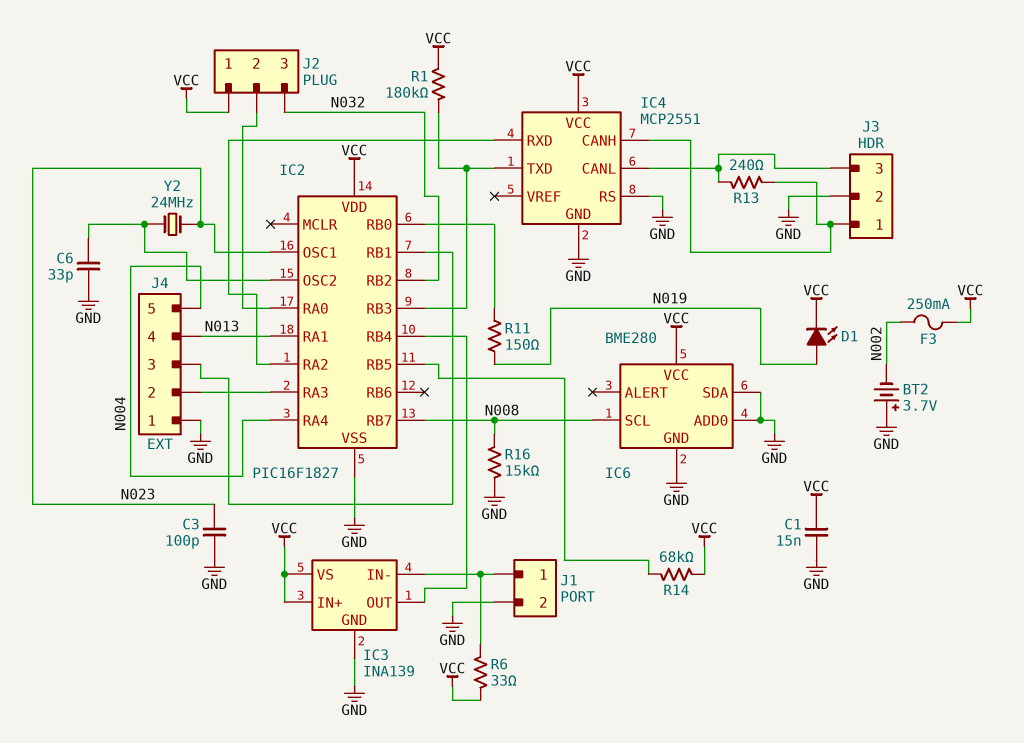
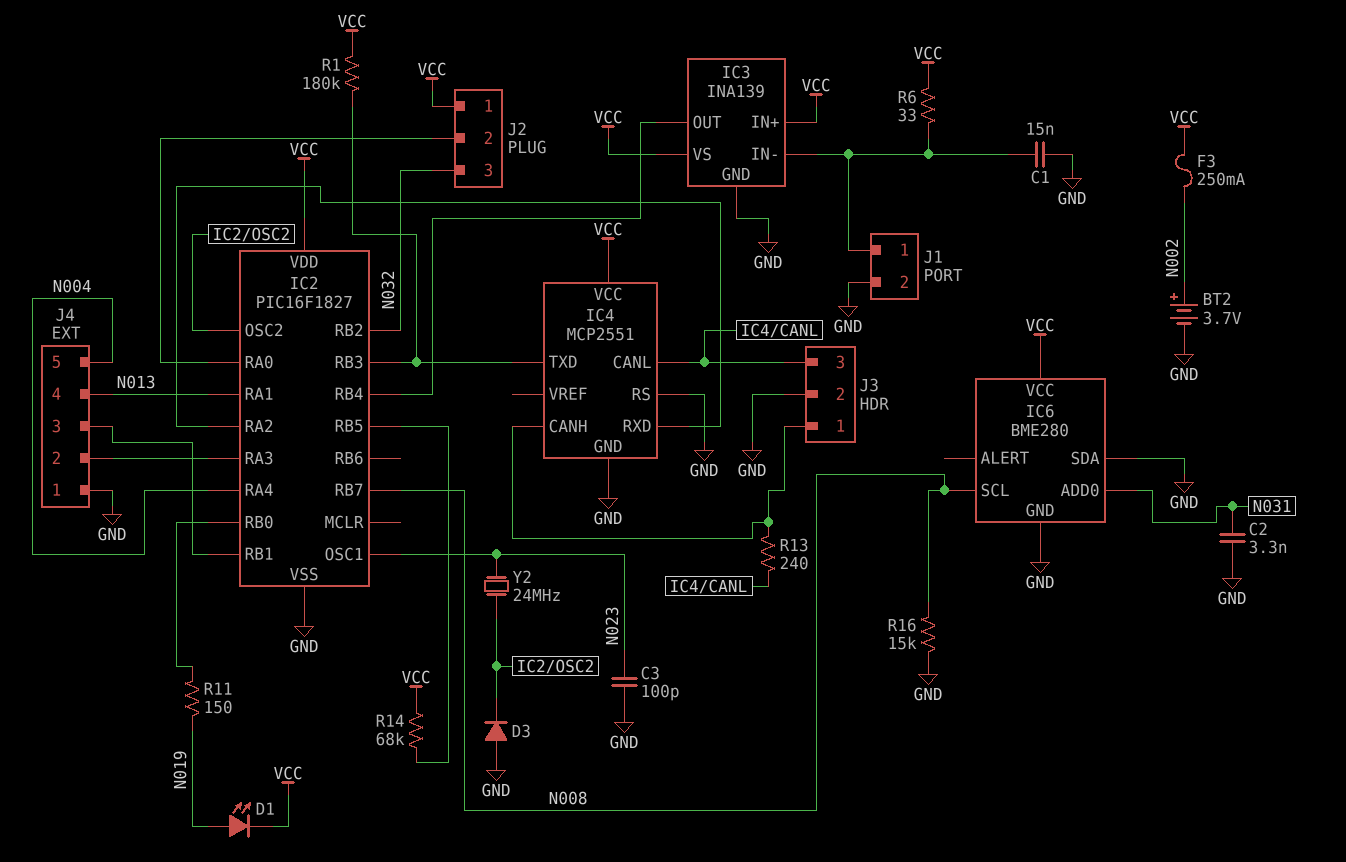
BT2: 3.7V (plus GND, minus N002) -> 3.7V (plus N002, minus GND)
C1: 15nF (GND, VCC) -> 15nF (GND, IC3/IN-)
C2: none -> 3.3nF (GND, N031)
C6: 33pF (GND, IC2/OSC2) -> none
D3: none -> diode (A GND, K IC2/OSC2)
IC6 pin ADD0: GND -> N031

